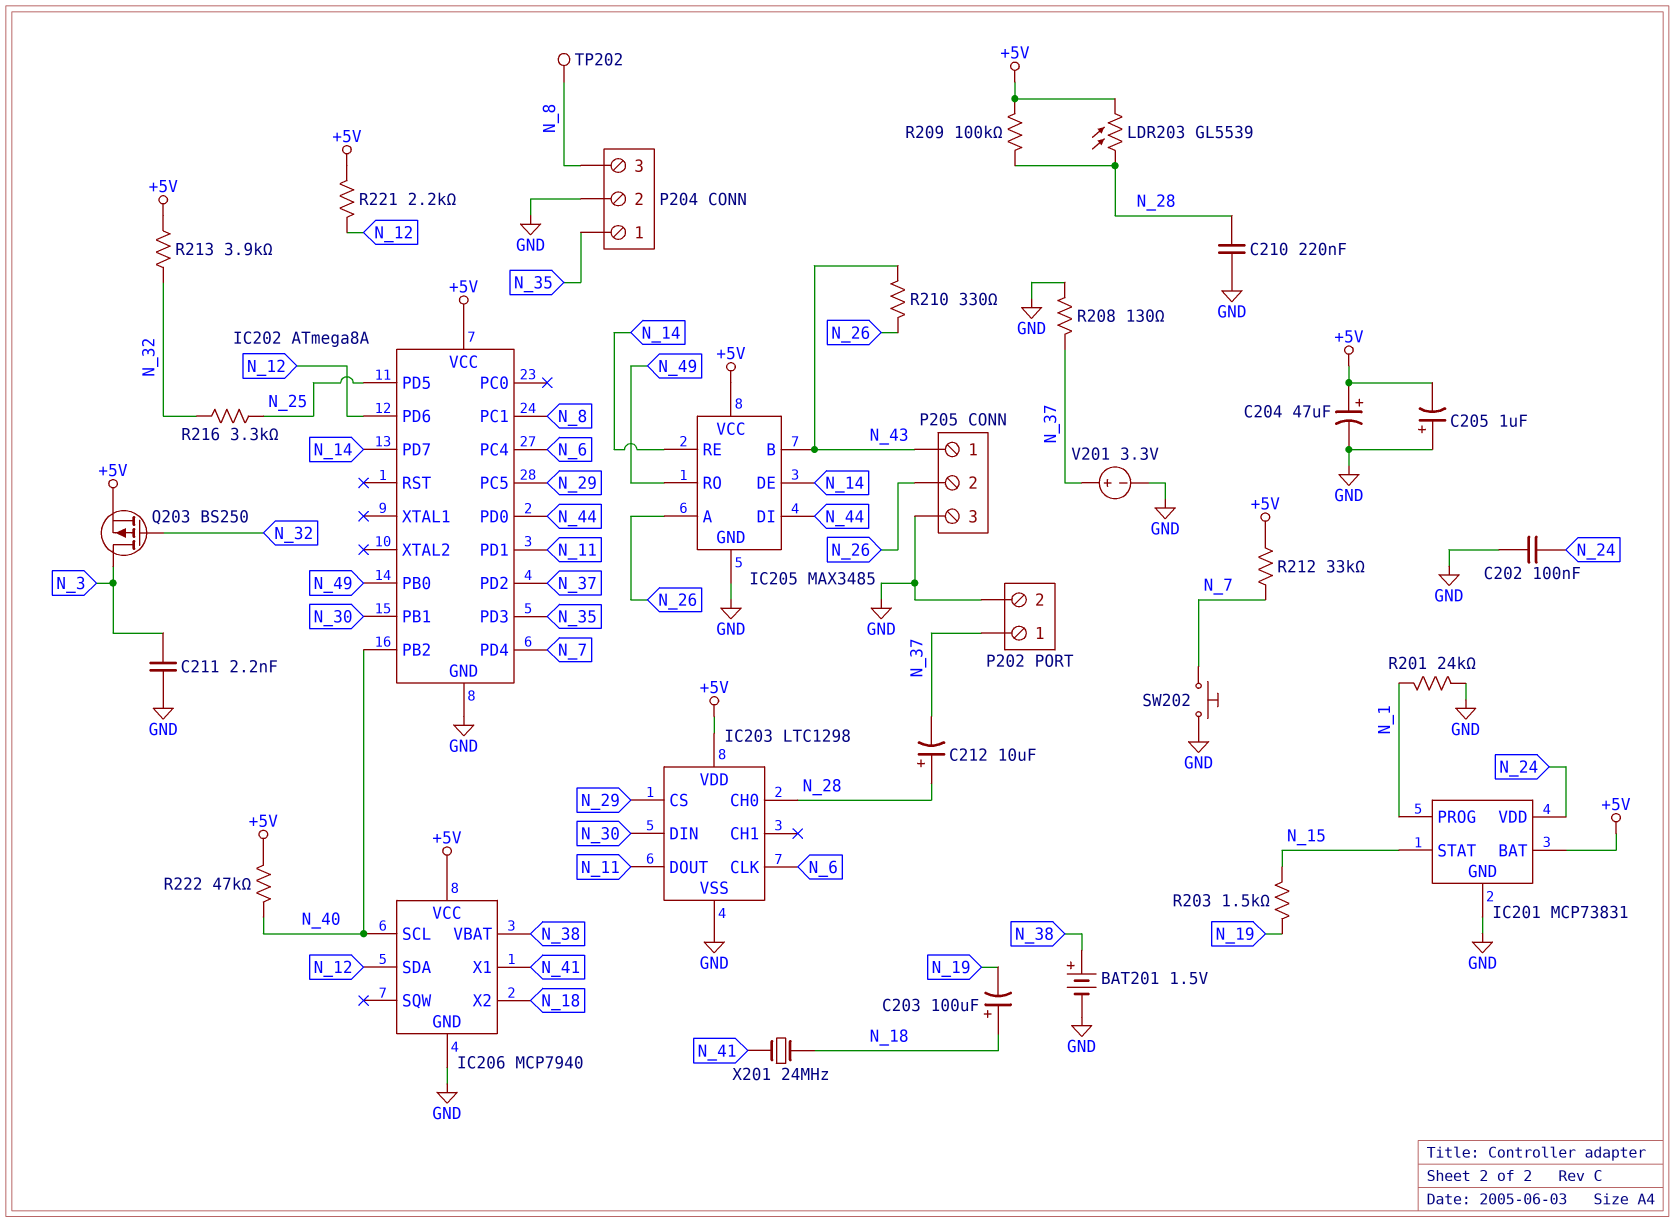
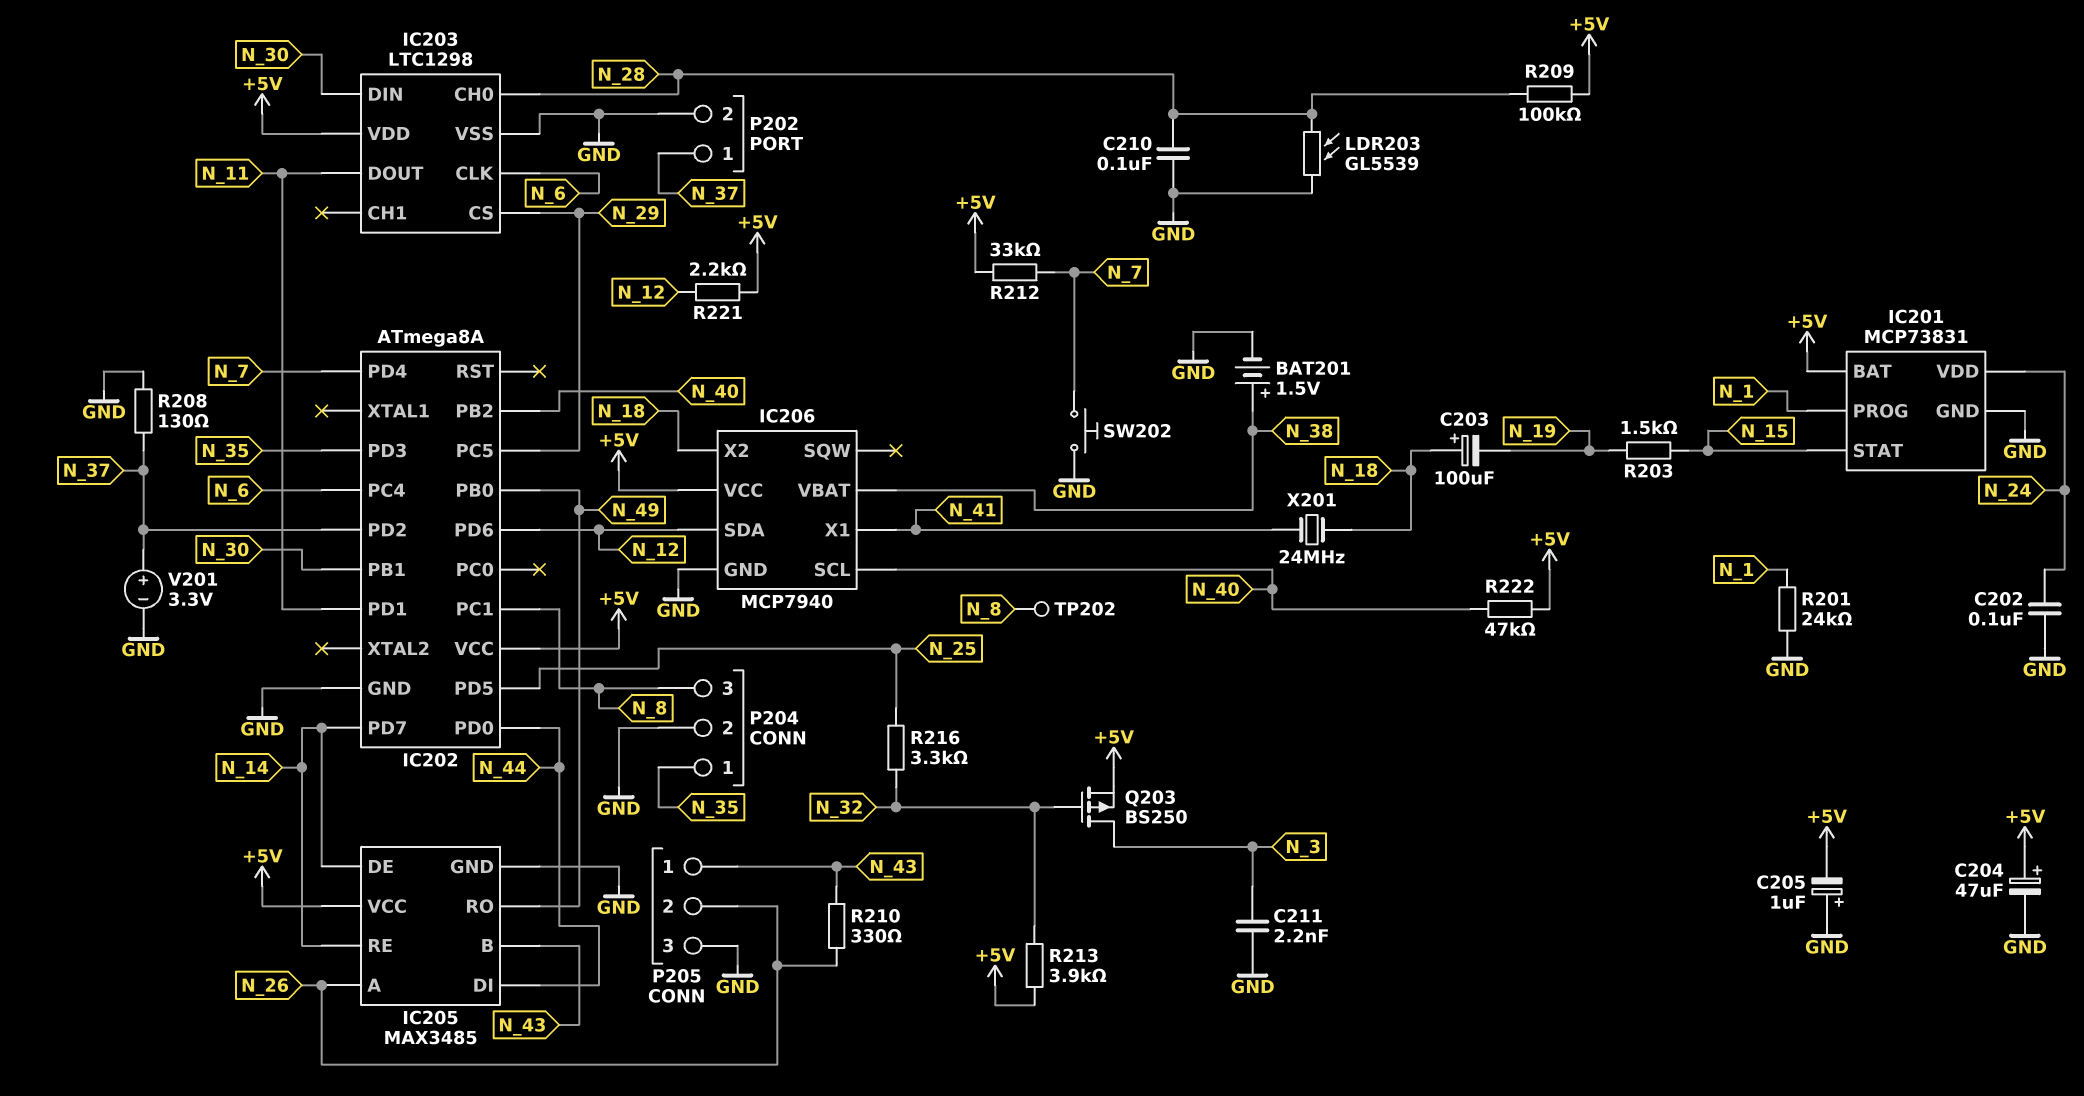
C210: 220nF (GND, N_28) -> 100nF (GND, N_28)
C212: 10uF (plus N_28, minus N_37) -> none
LDR203: GL5539 (+5V, N_28) -> GL5539 (GND, N_28)

